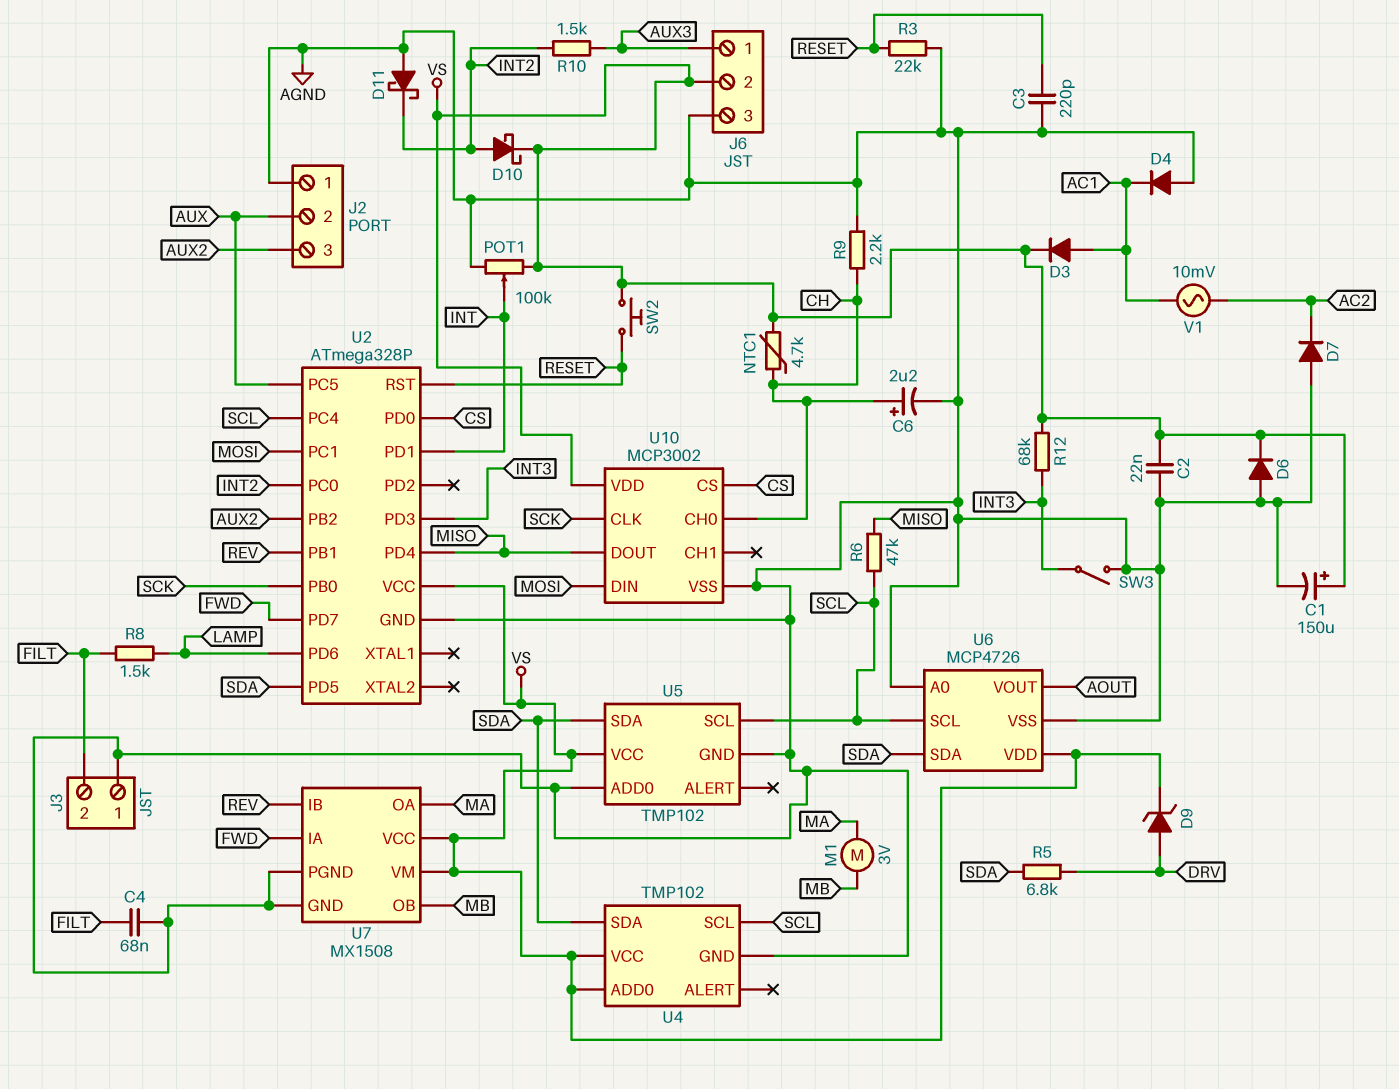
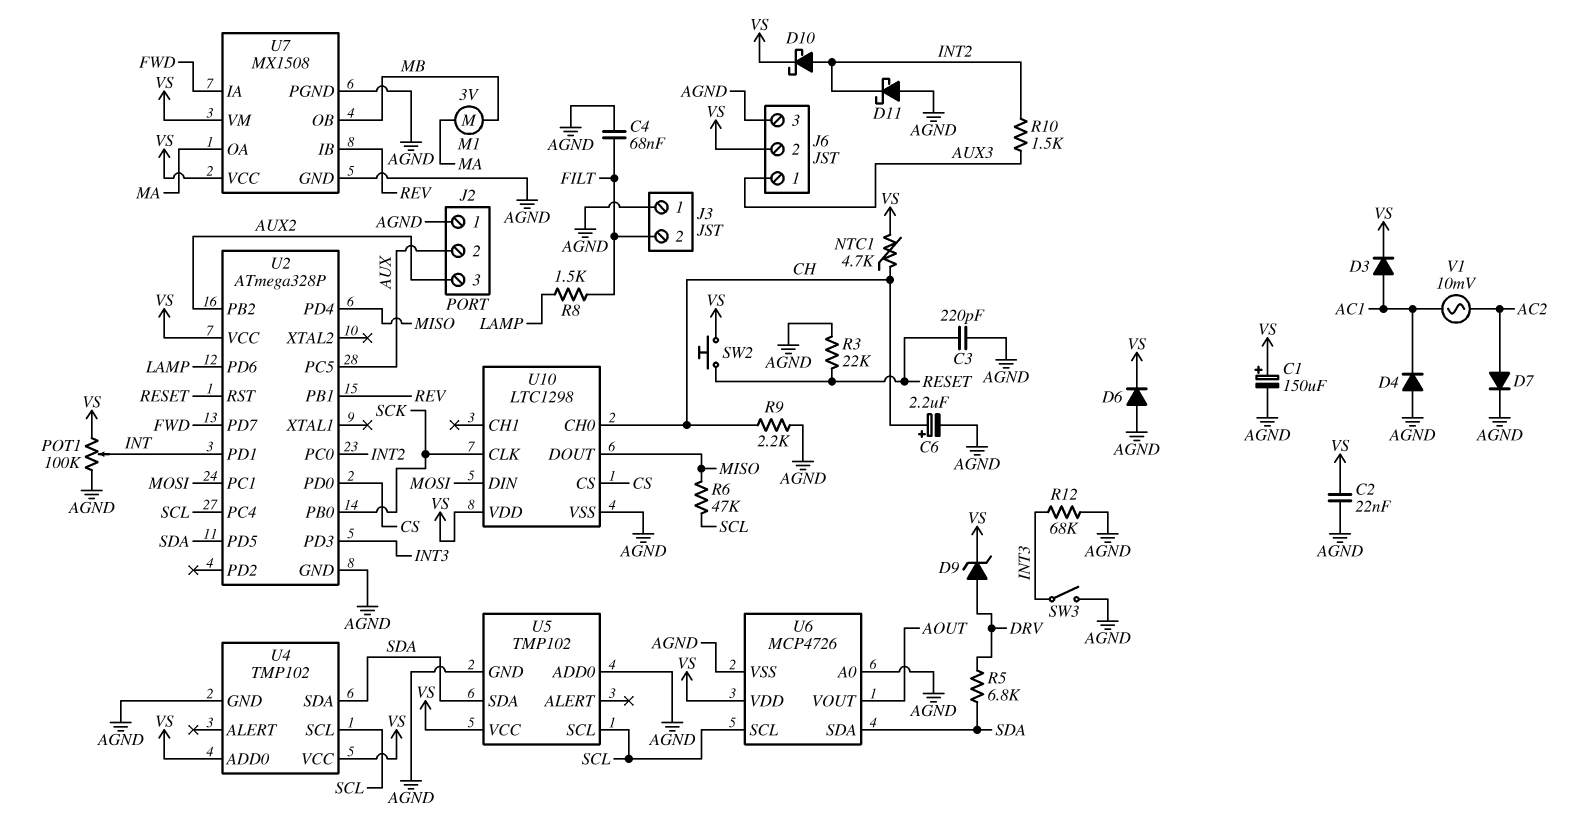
D7: diode (A AGND, K AC2) -> diode (A AC2, K AGND)
R12: 68k (INT3, VS) -> 68k (AGND, INT3)
U10: MCP3002 -> LTC1298

